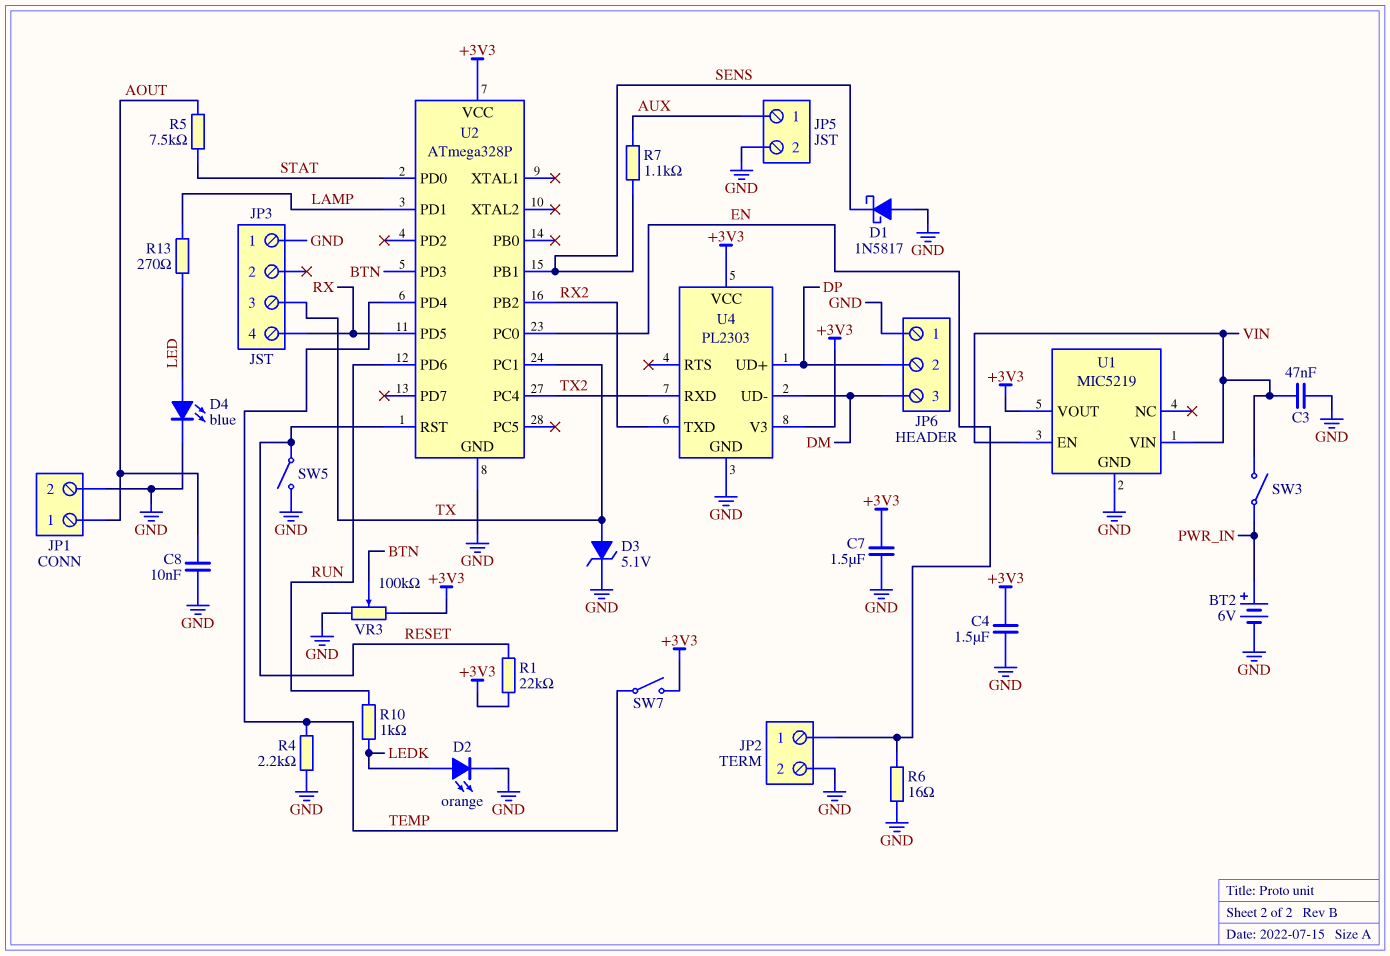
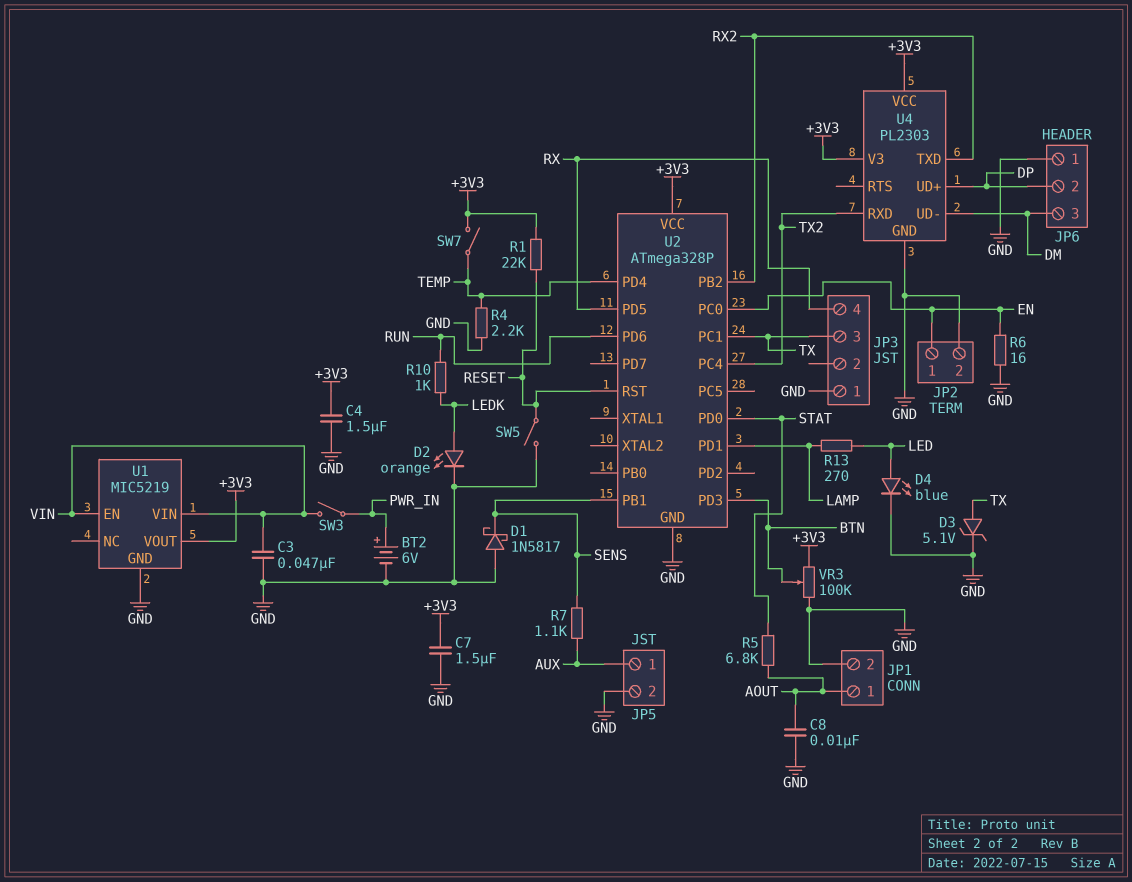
R5: 7.5k (AOUT, STAT) -> 6.8k (AOUT, STAT)

